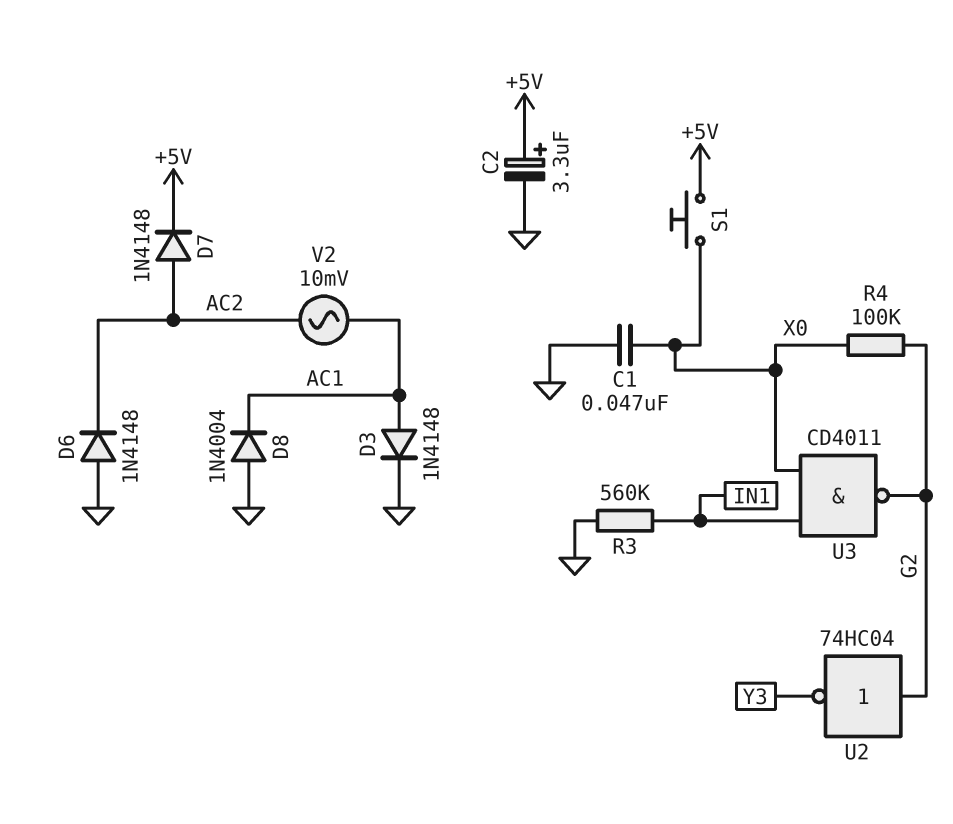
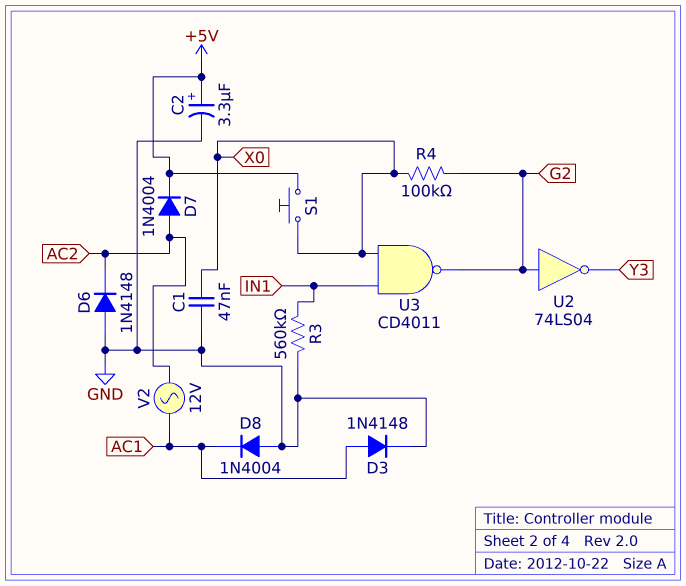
D7: diode 1N4148 (A AC2, K +5V) -> diode 1N4004 (A AC2, K +5V)
U2: NOT 74HC04 (in G2, out Y3) -> NOT 74LS04 (in G2, out Y3)
V2: AC 10mV (AC1, AC2) -> AC 12V (AC1, AC2)

